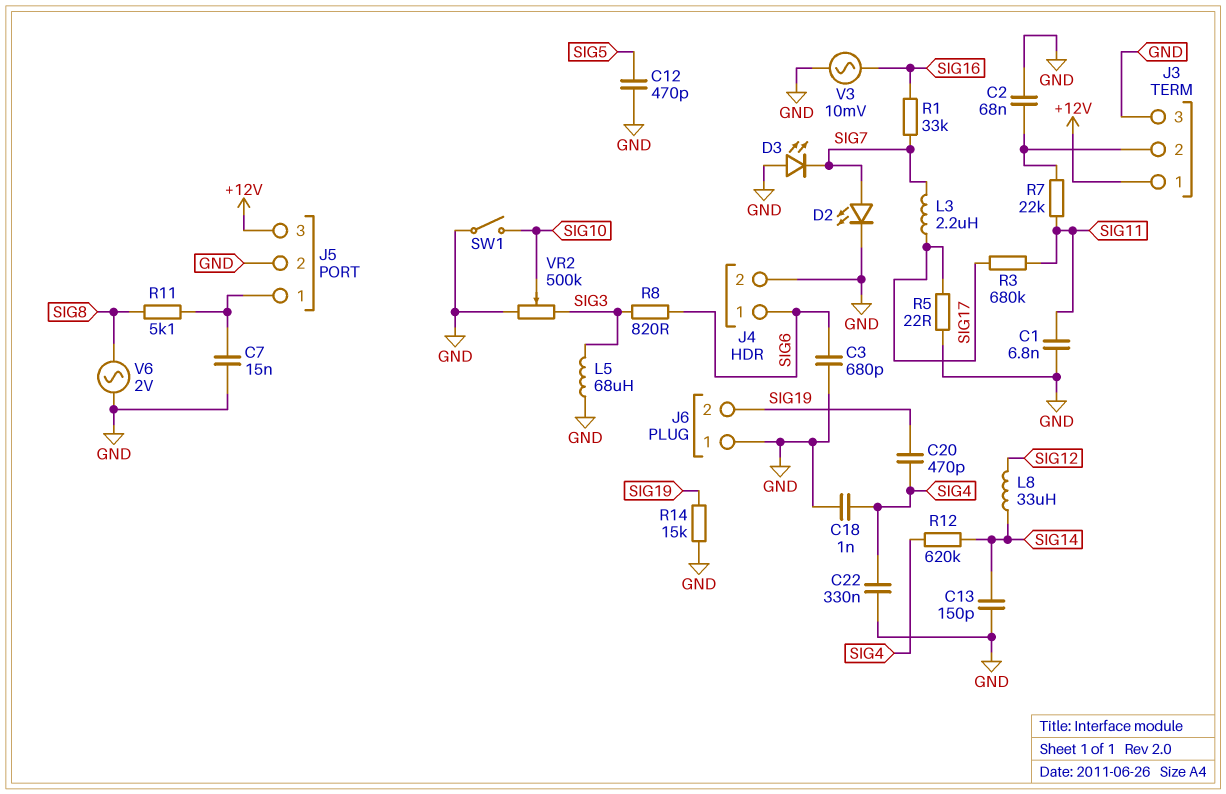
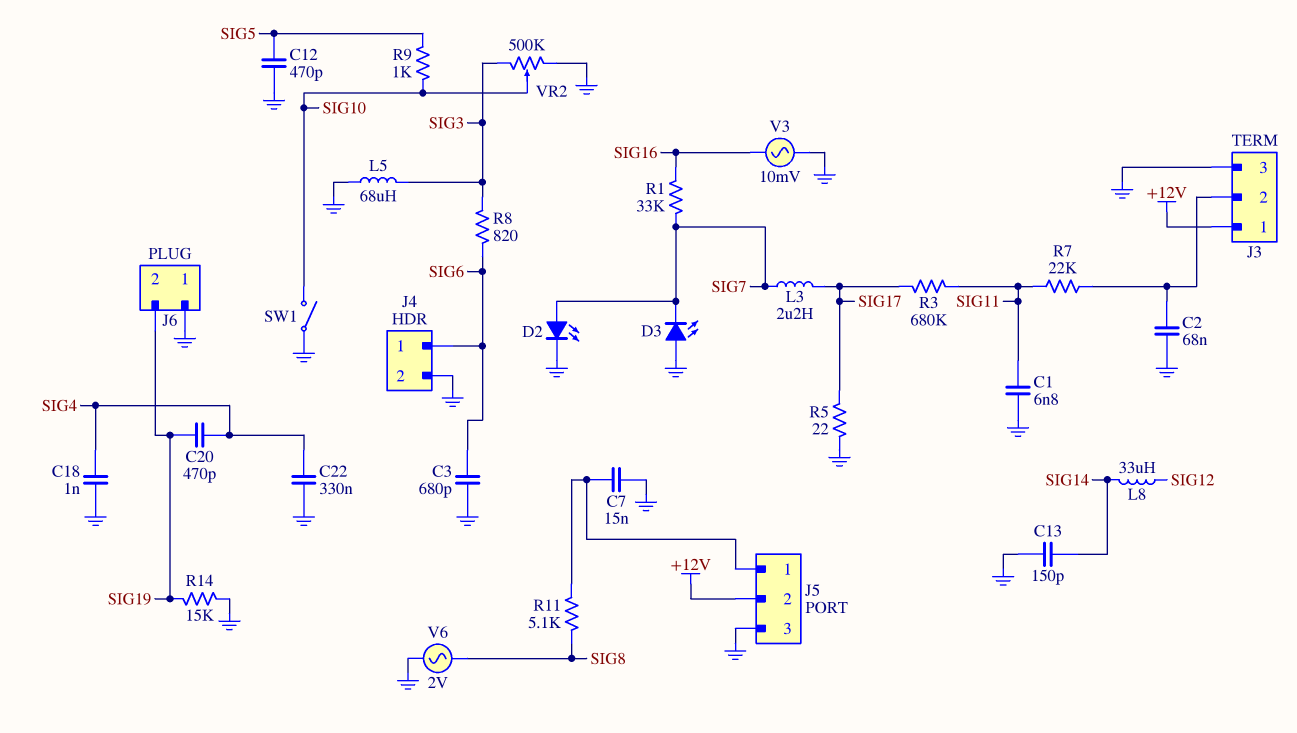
J5 pin 2: GND -> +12V
J5 pin 3: +12V -> GND
R9: none -> 1k (SIG5, SIG10)
R12: 620k (SIG4, SIG14) -> none

